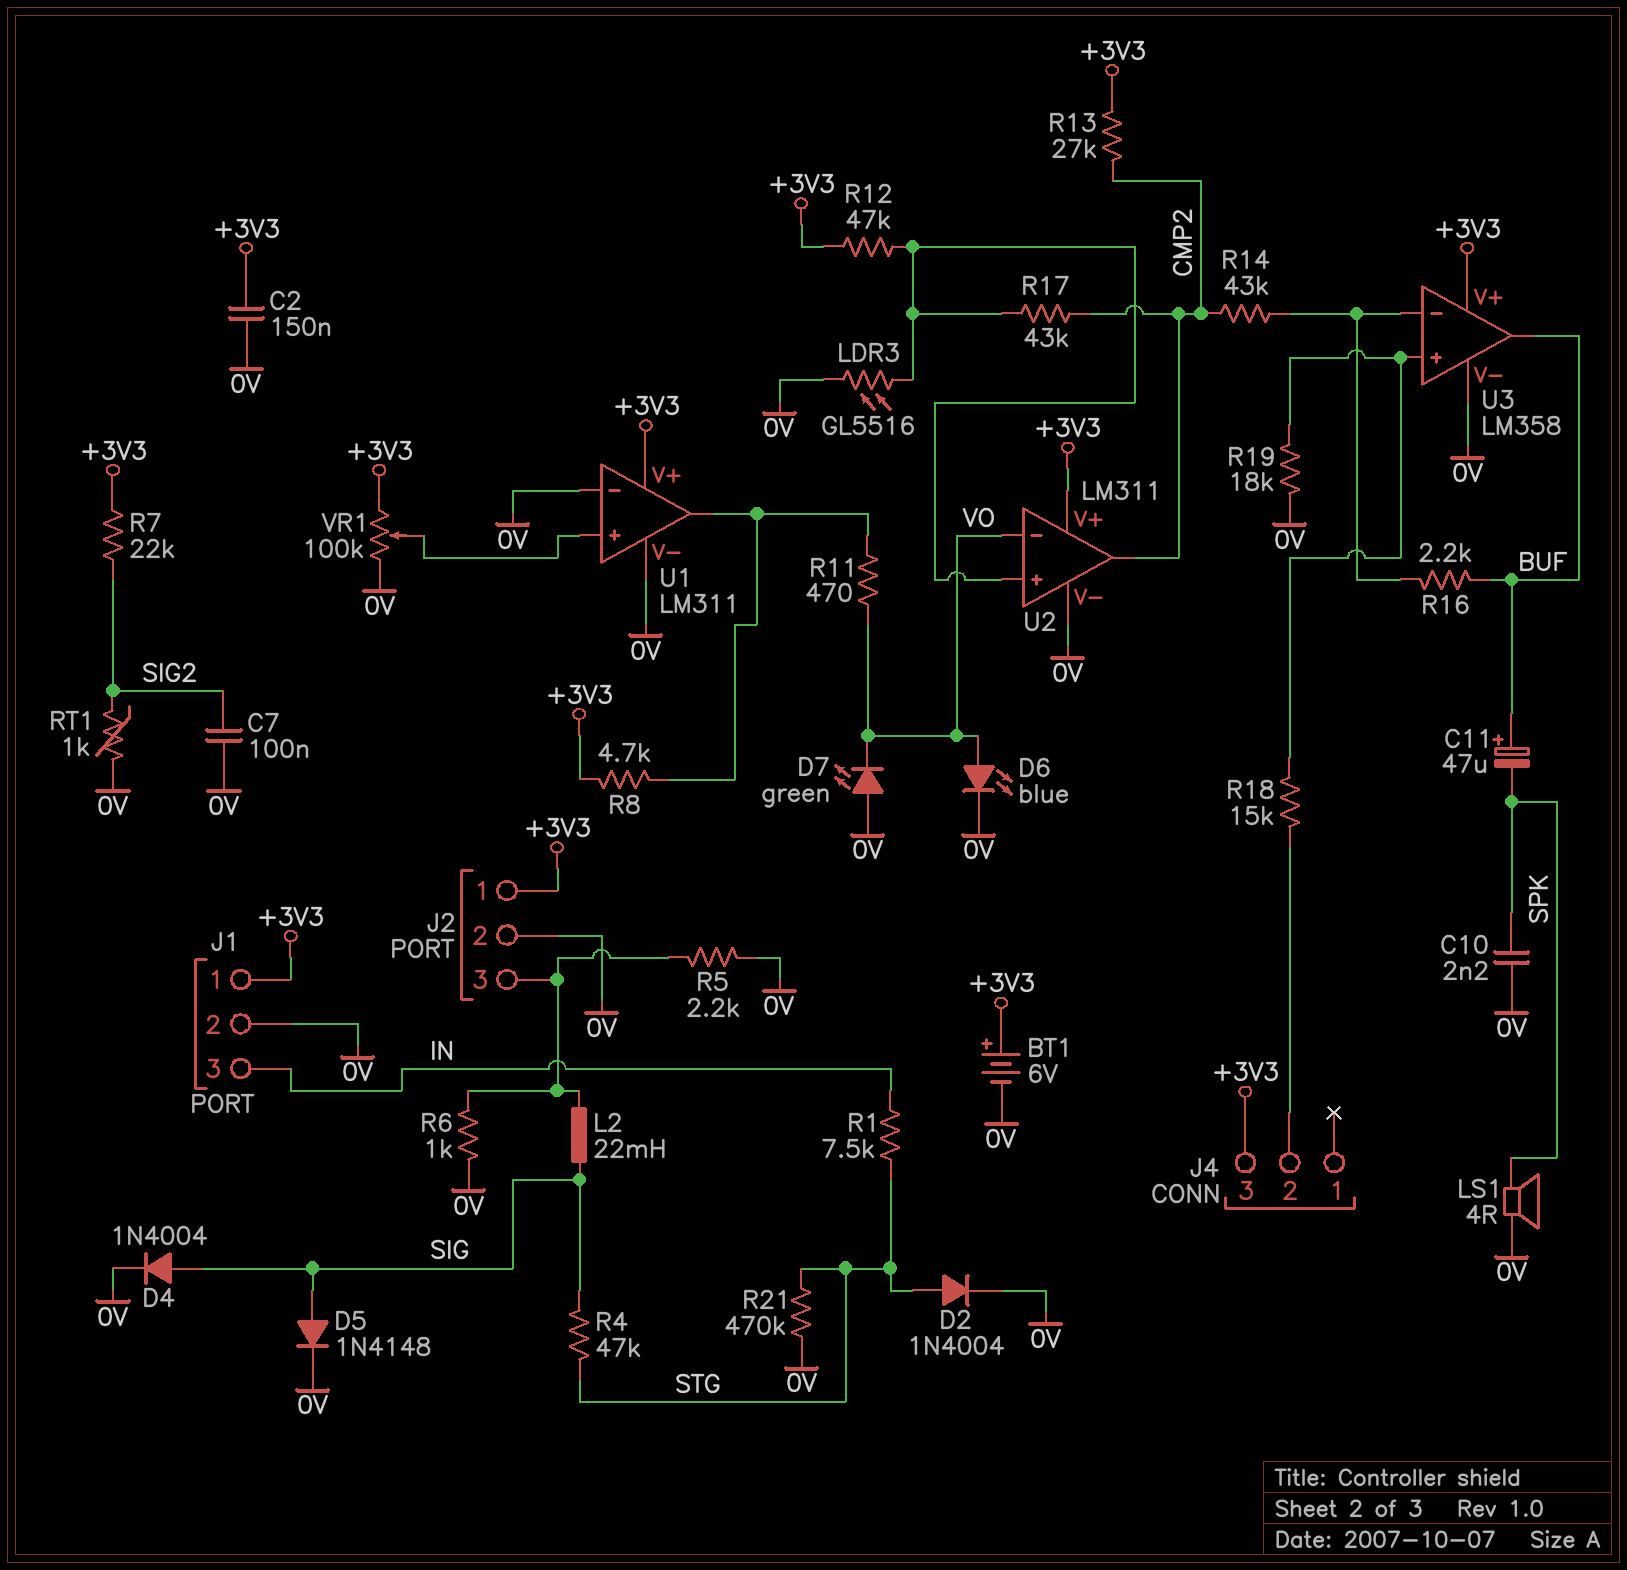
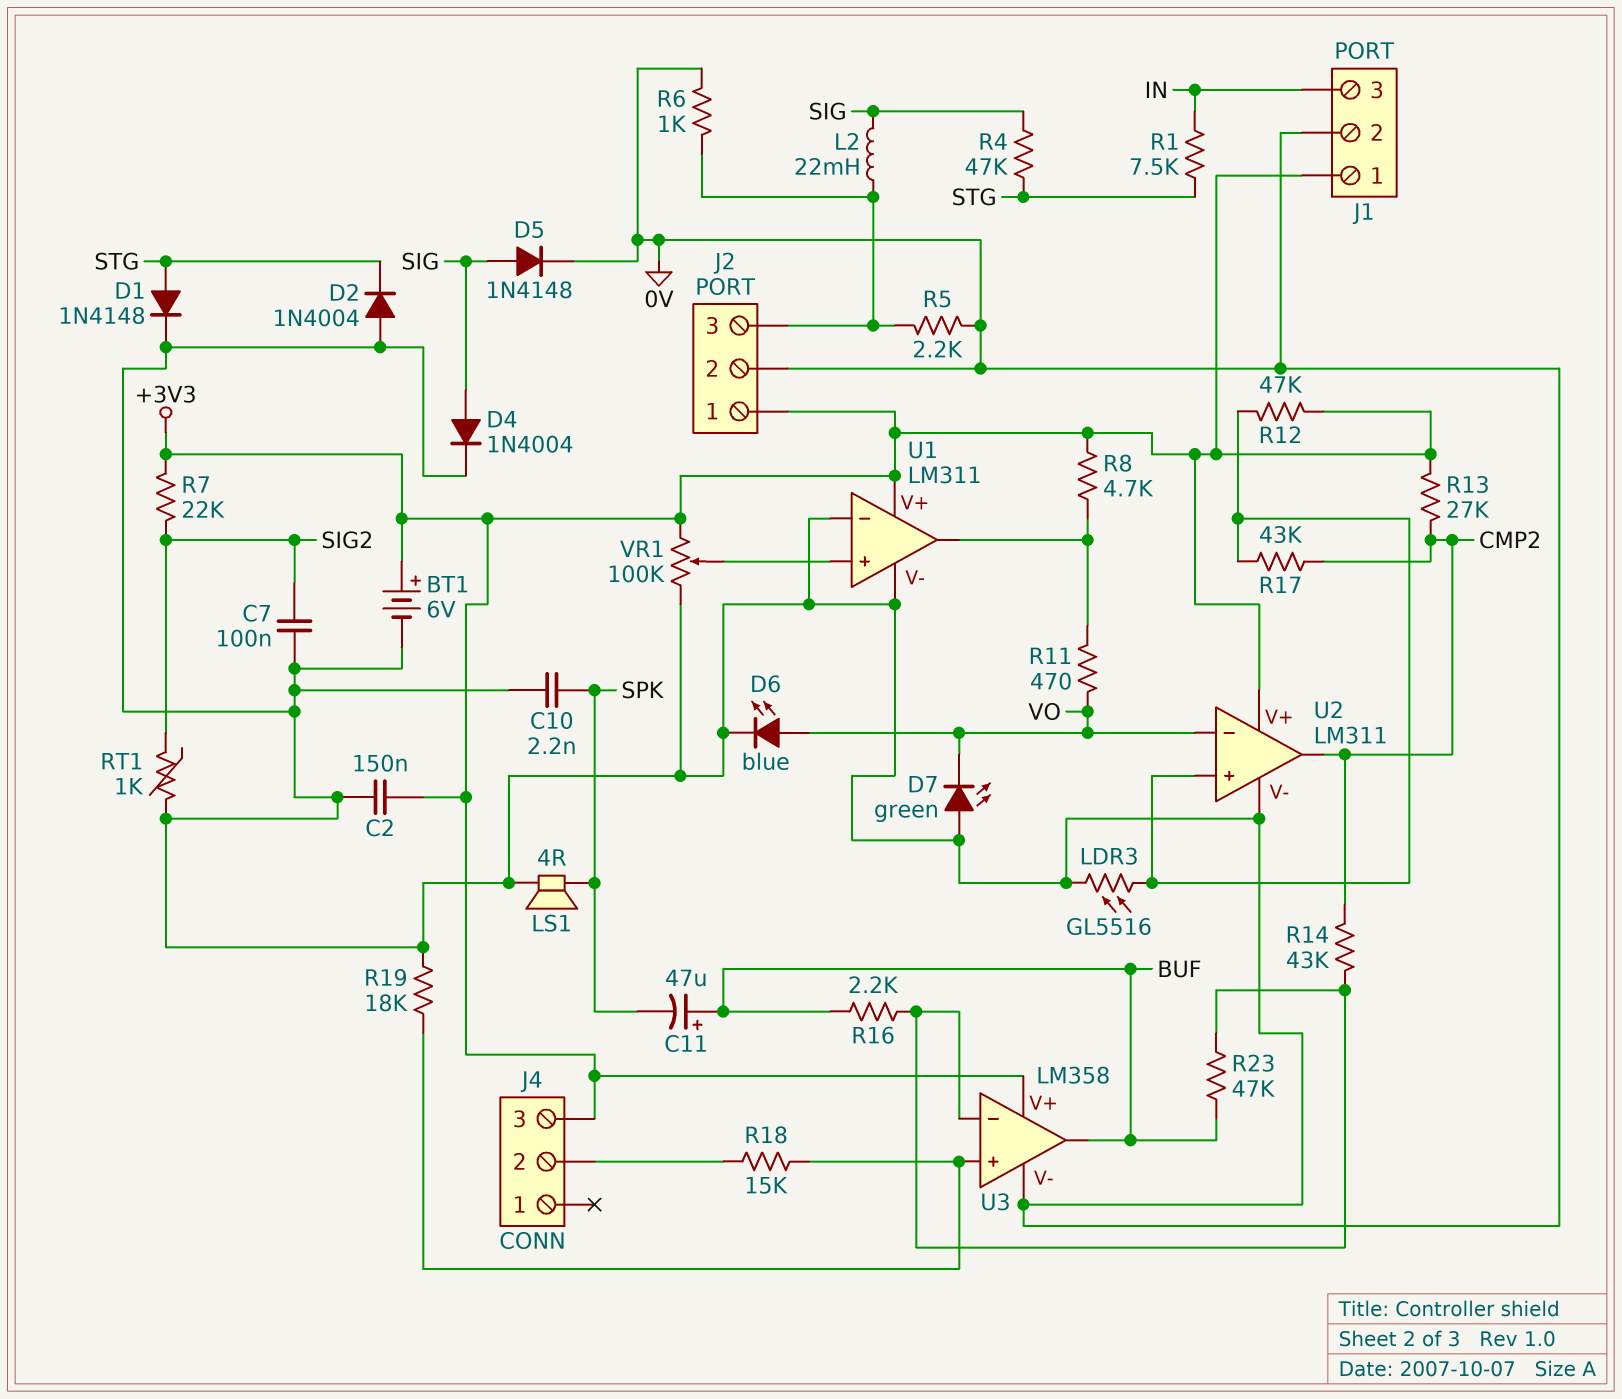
D1: none -> diode 1N4148 (A STG, K 0V)
D2: diode 1N4004 (A STG, K 0V) -> diode 1N4004 (A 0V, K STG)
R21: 470k (0V, STG) -> none
R23: none -> 47k (BUF, U3/in-)

